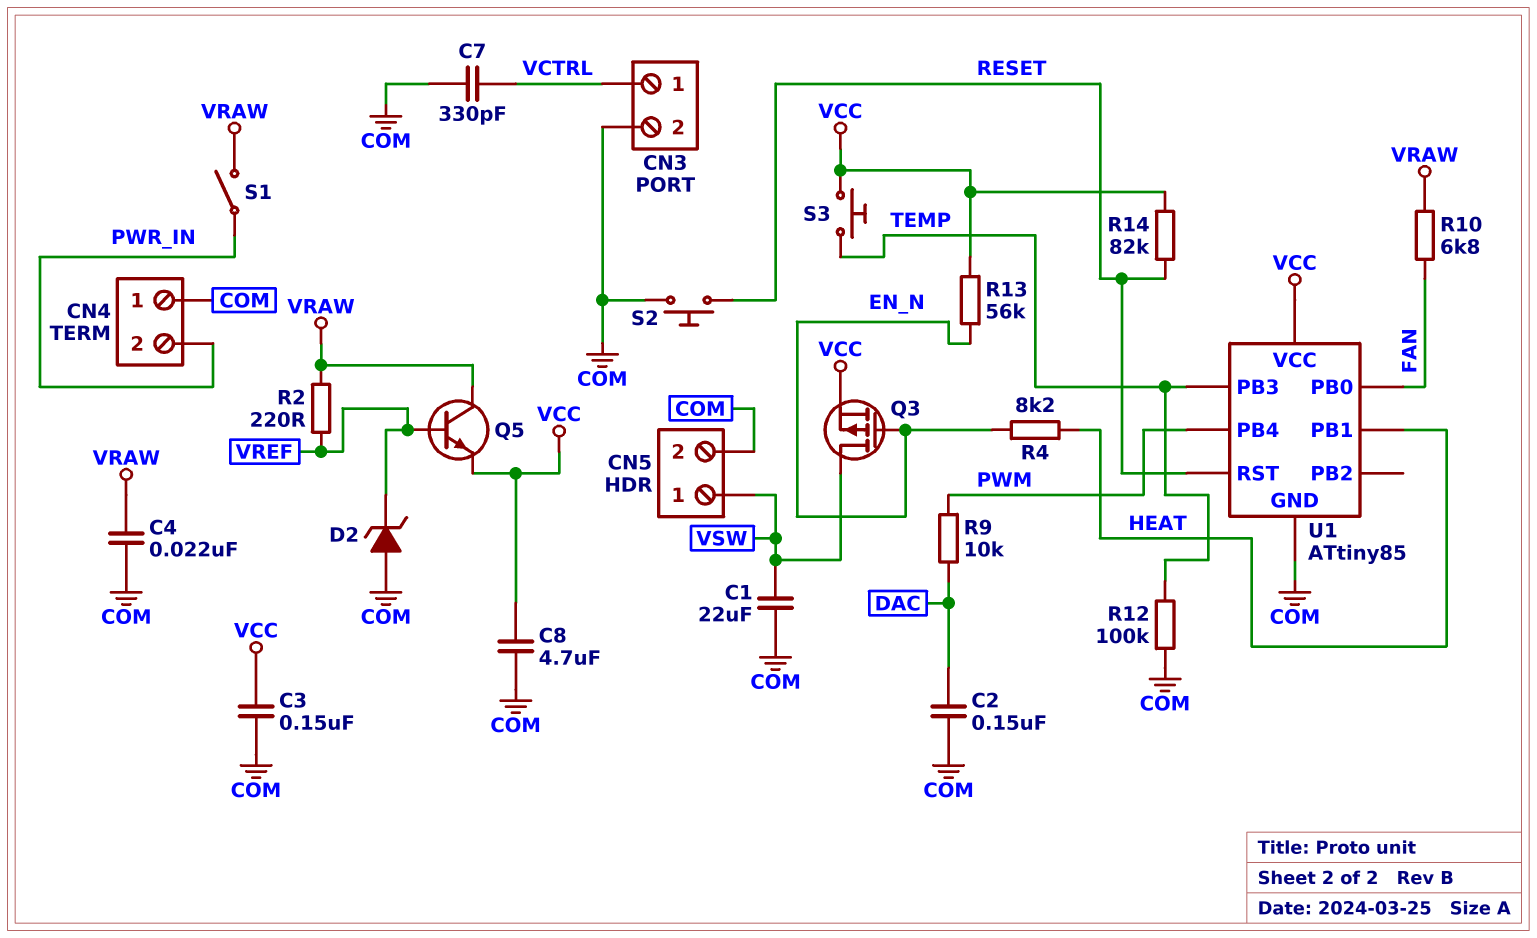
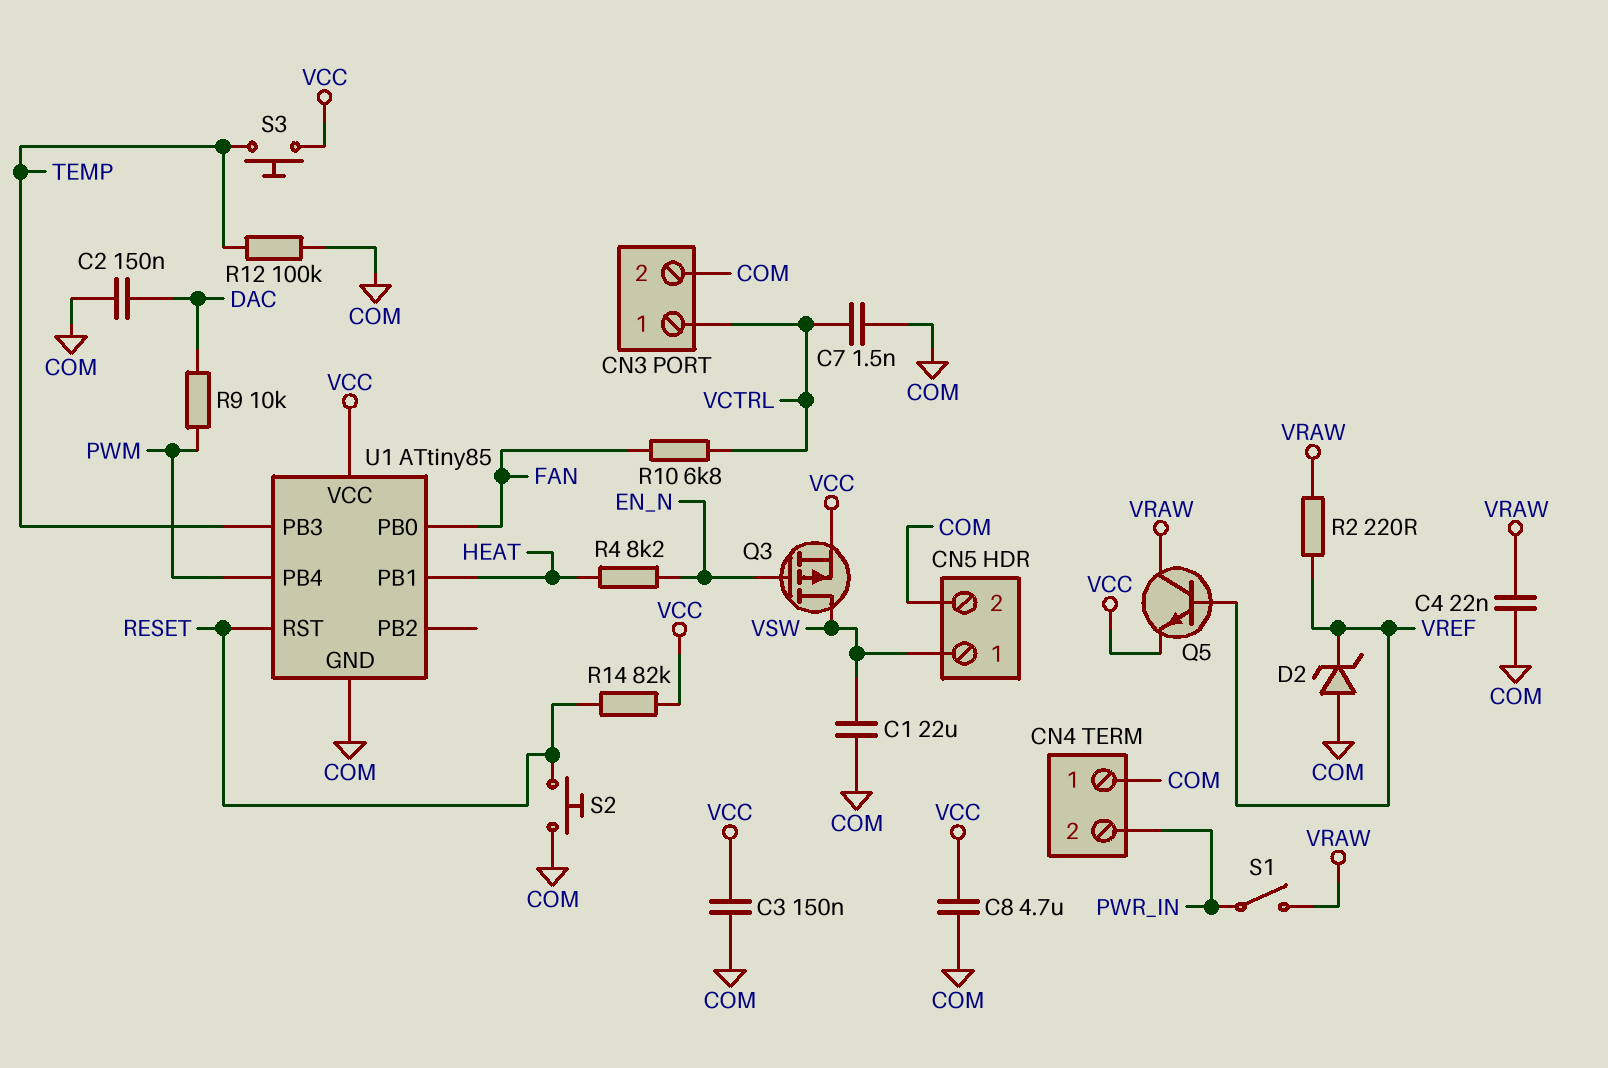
C7: 330pF (COM, VCTRL) -> 1.5nF (COM, VCTRL)
R10: 6.8k (FAN, VRAW) -> 6.8k (FAN, VCTRL)
R13: 56k (EN_N, VCC) -> none

